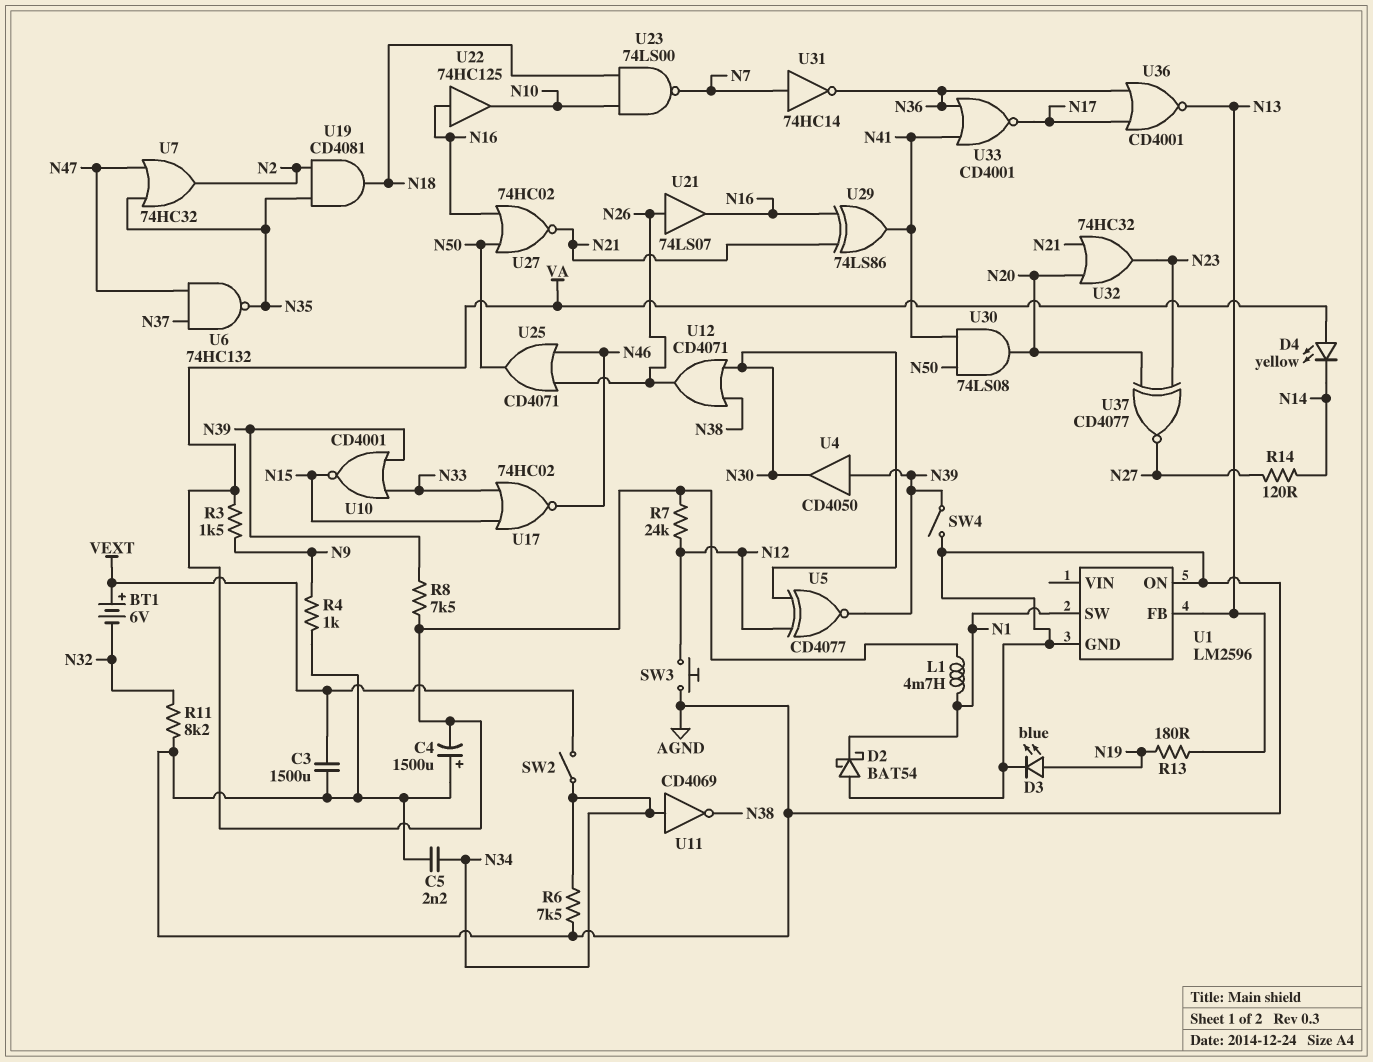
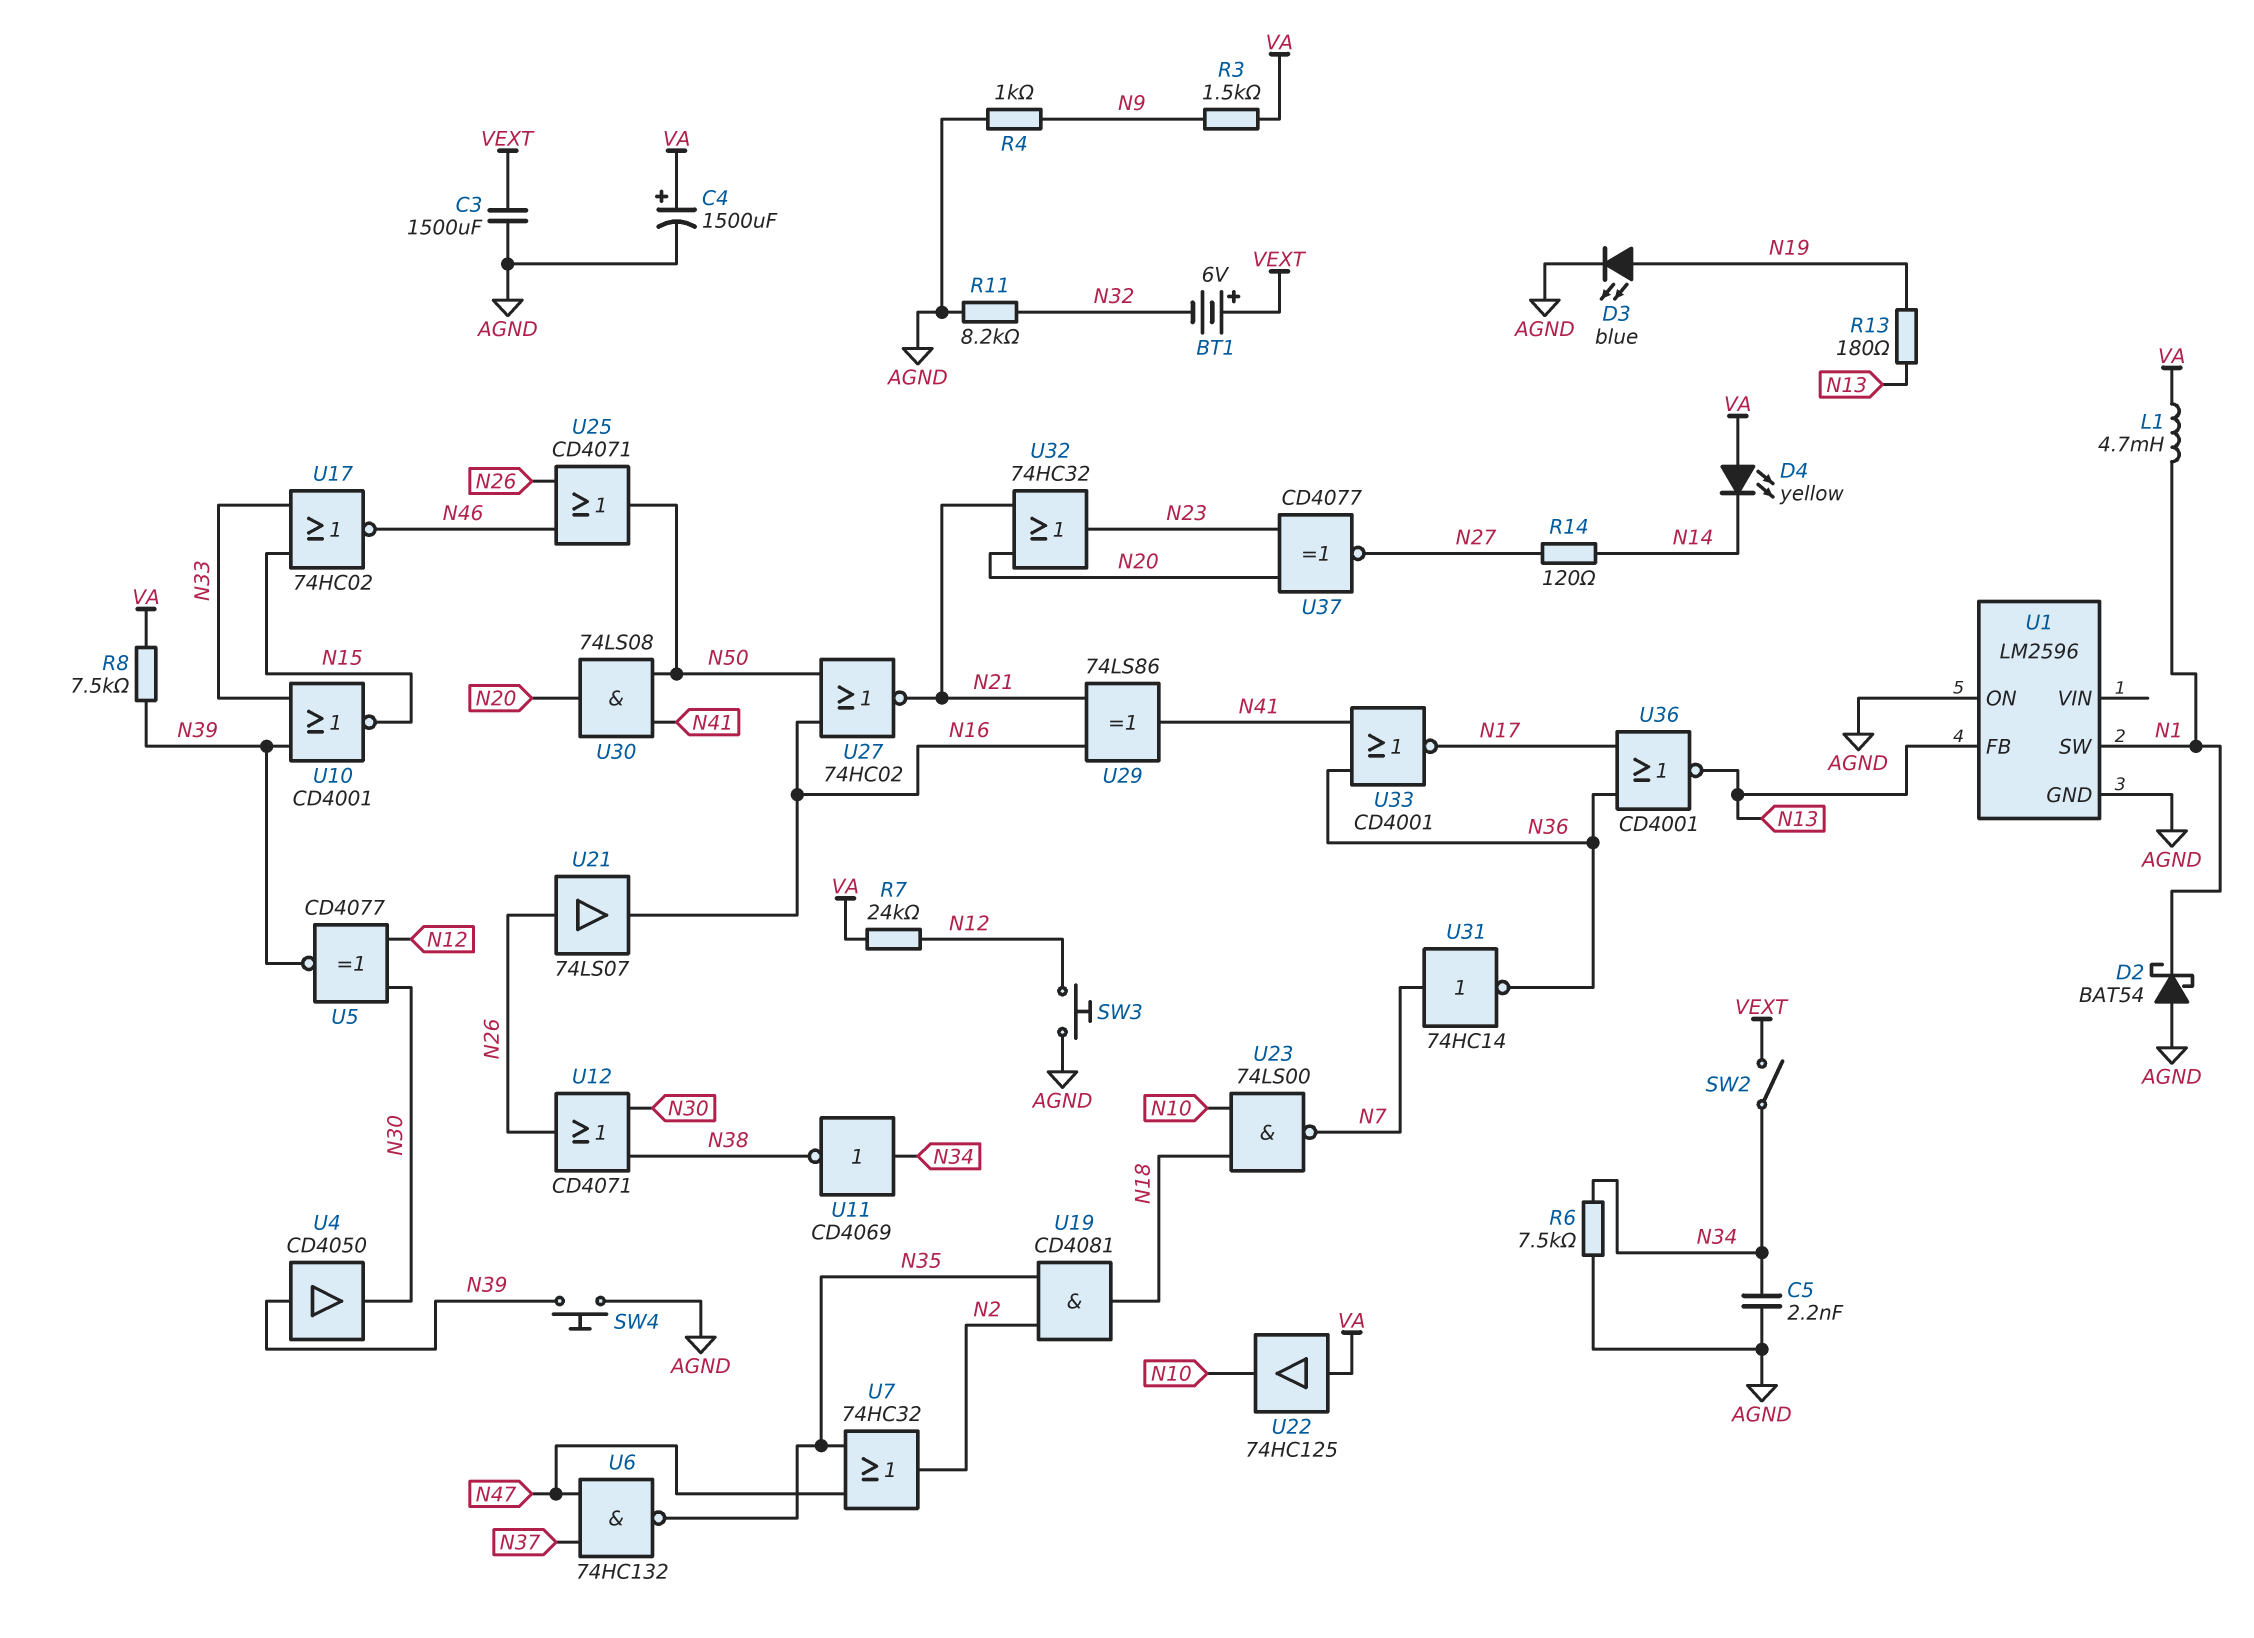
C4: 1500uF (plus AGND, minus VA) -> 1500uF (plus VA, minus AGND)
SW4: switch (AGND, N39) -> button (AGND, N39)
U22: buffer 74HC125 (in N16, out N10) -> buffer 74HC125 (in VA, out N10)

